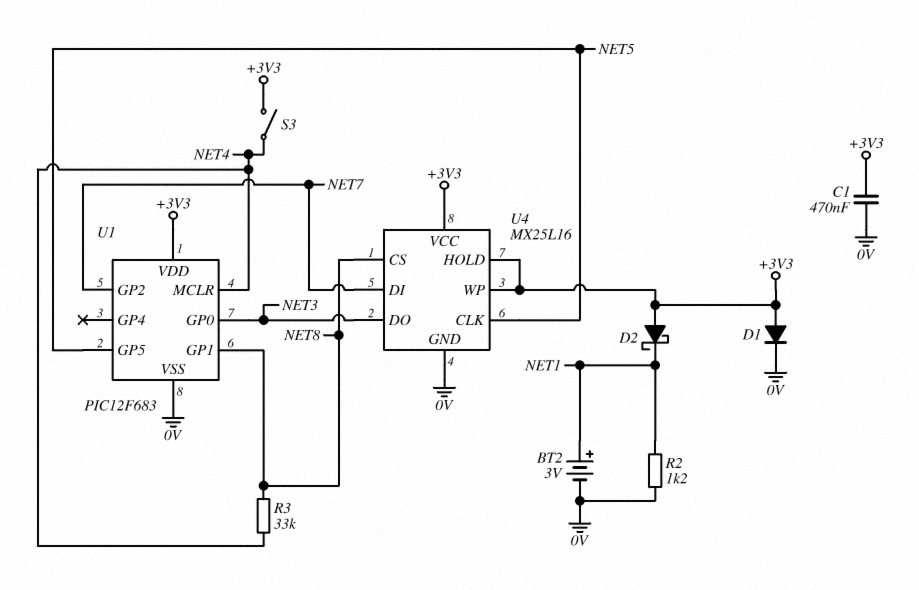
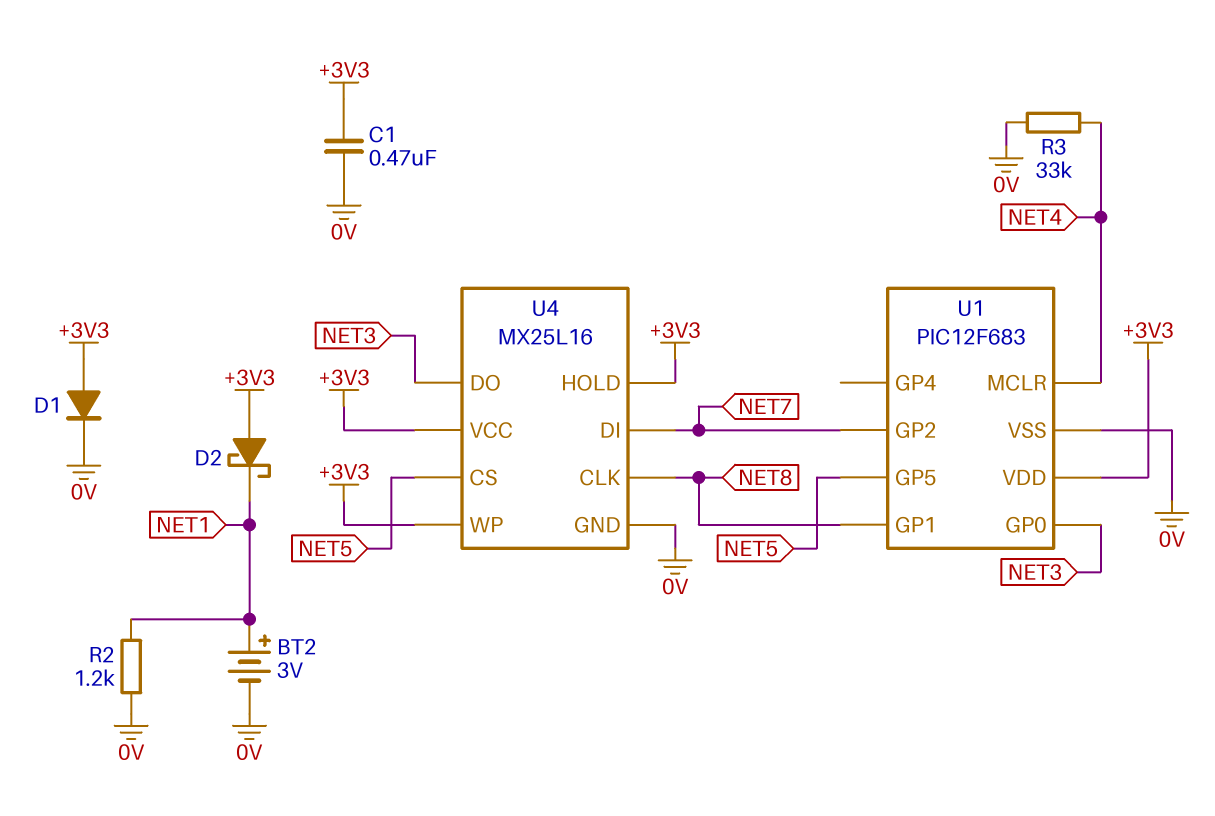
R3: 33k (NET4, NET8) -> 33k (0V, NET4)
S3: switch (+3V3, NET4) -> none
U4 pin CLK: NET5 -> NET8
U4 pin CS: NET8 -> NET5

